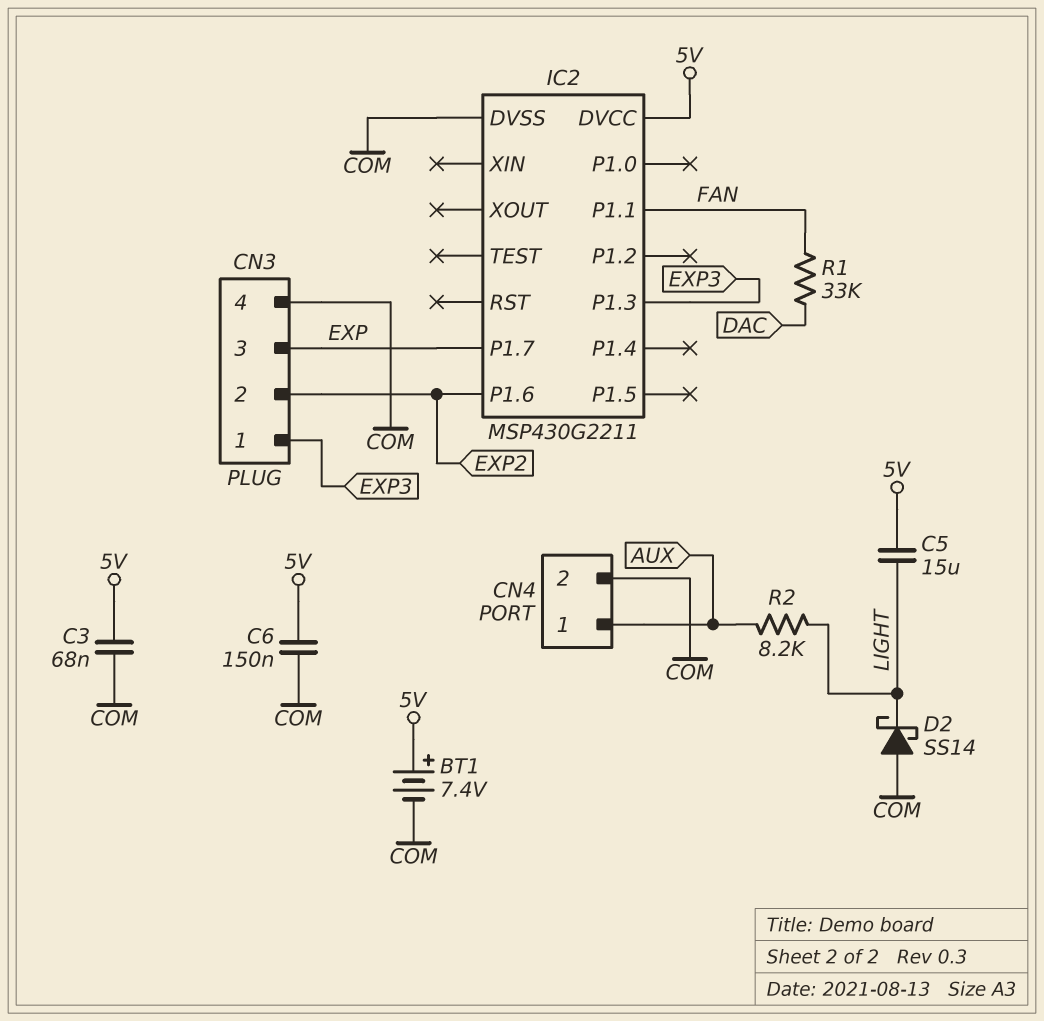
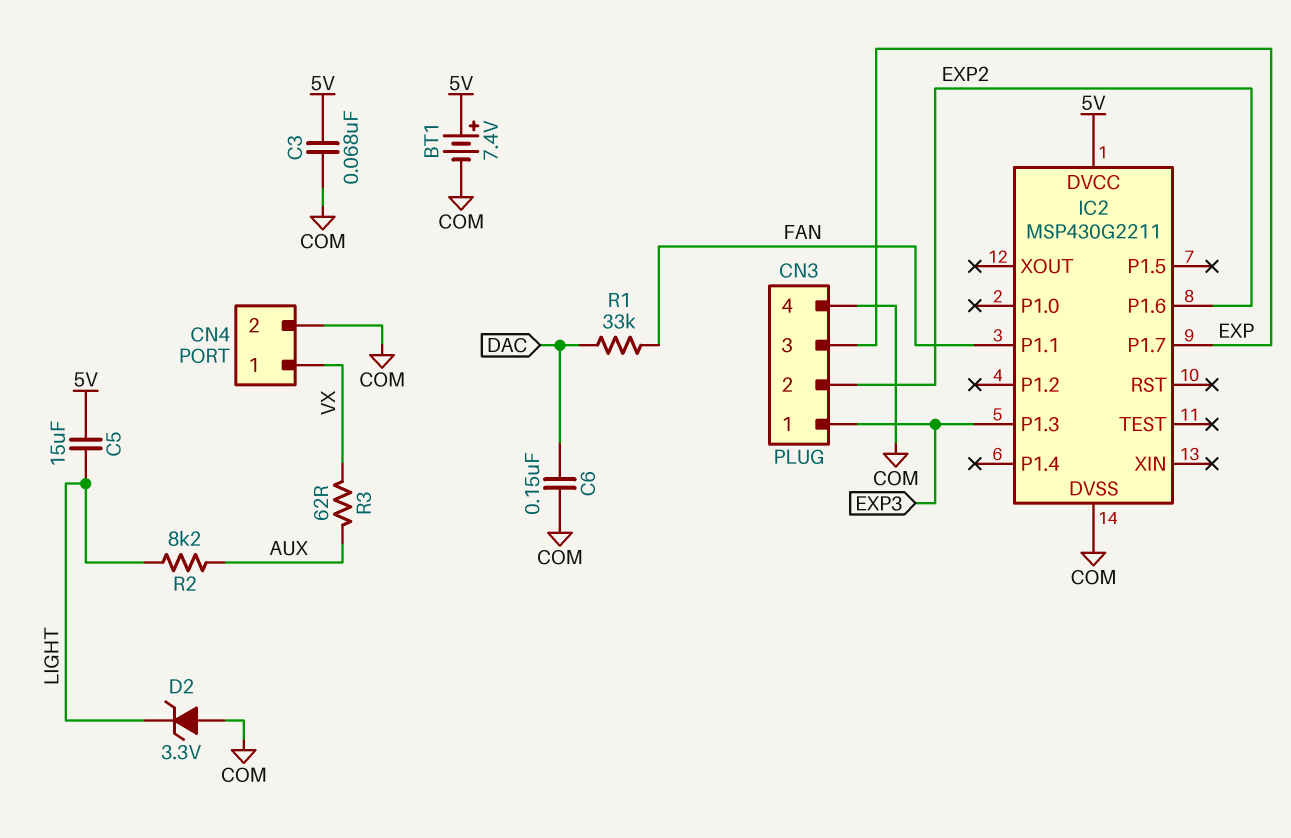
C6: 150nF (5V, COM) -> 150nF (COM, DAC)
CN4 pin 1: AUX -> VX
D2: schottky SS14 (A COM, K LIGHT) -> zener 3.3V (A COM, K LIGHT)
R3: none -> 62 (AUX, VX)

